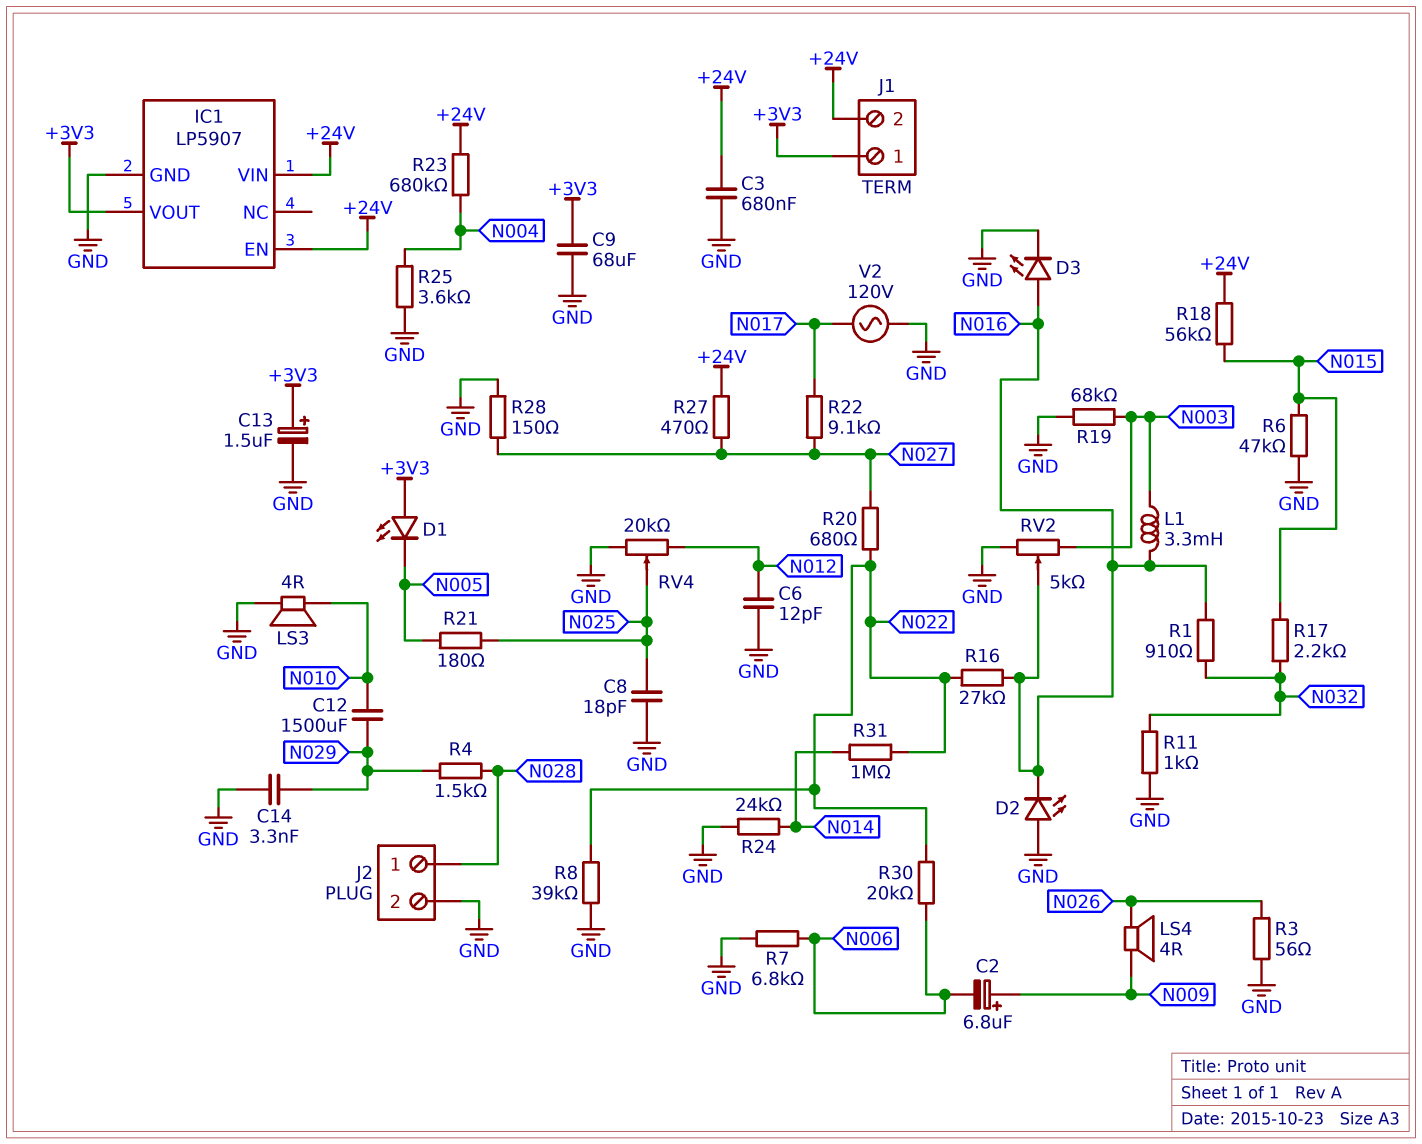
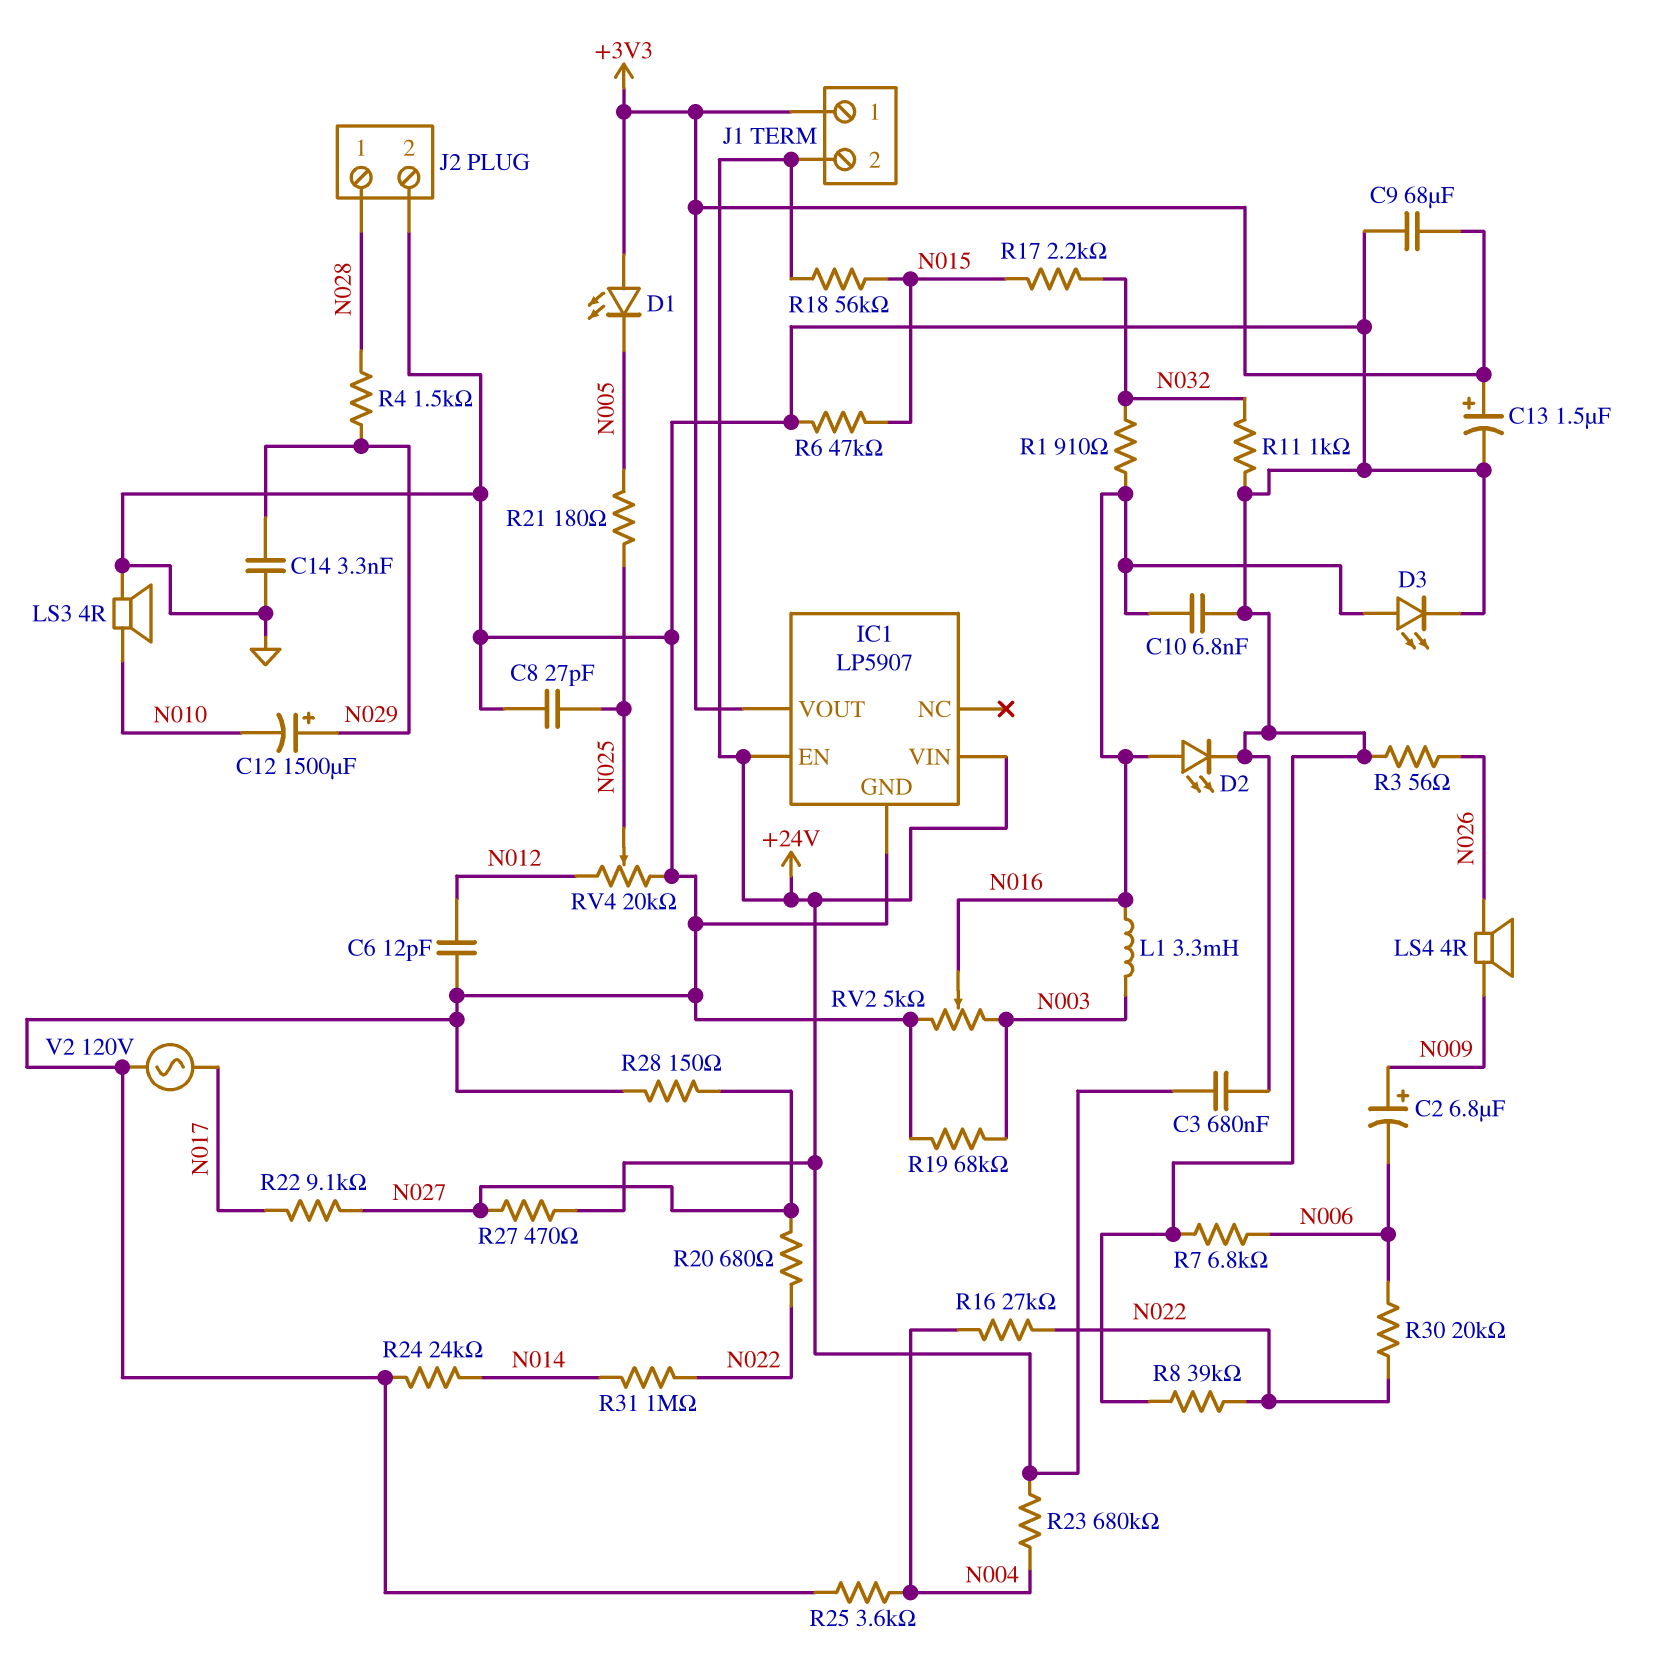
C8: 18pF (GND, N025) -> 27pF (GND, N025)
C10: none -> 6.8nF (GND, N016)
C12: 1500uF (N010, N029) -> 1500uF (plus N029, minus N010)
D2: LED (A GND, K N016) -> LED (A N016, K GND)
R16: 27k (N016, N022) -> 27k (N004, N022)

